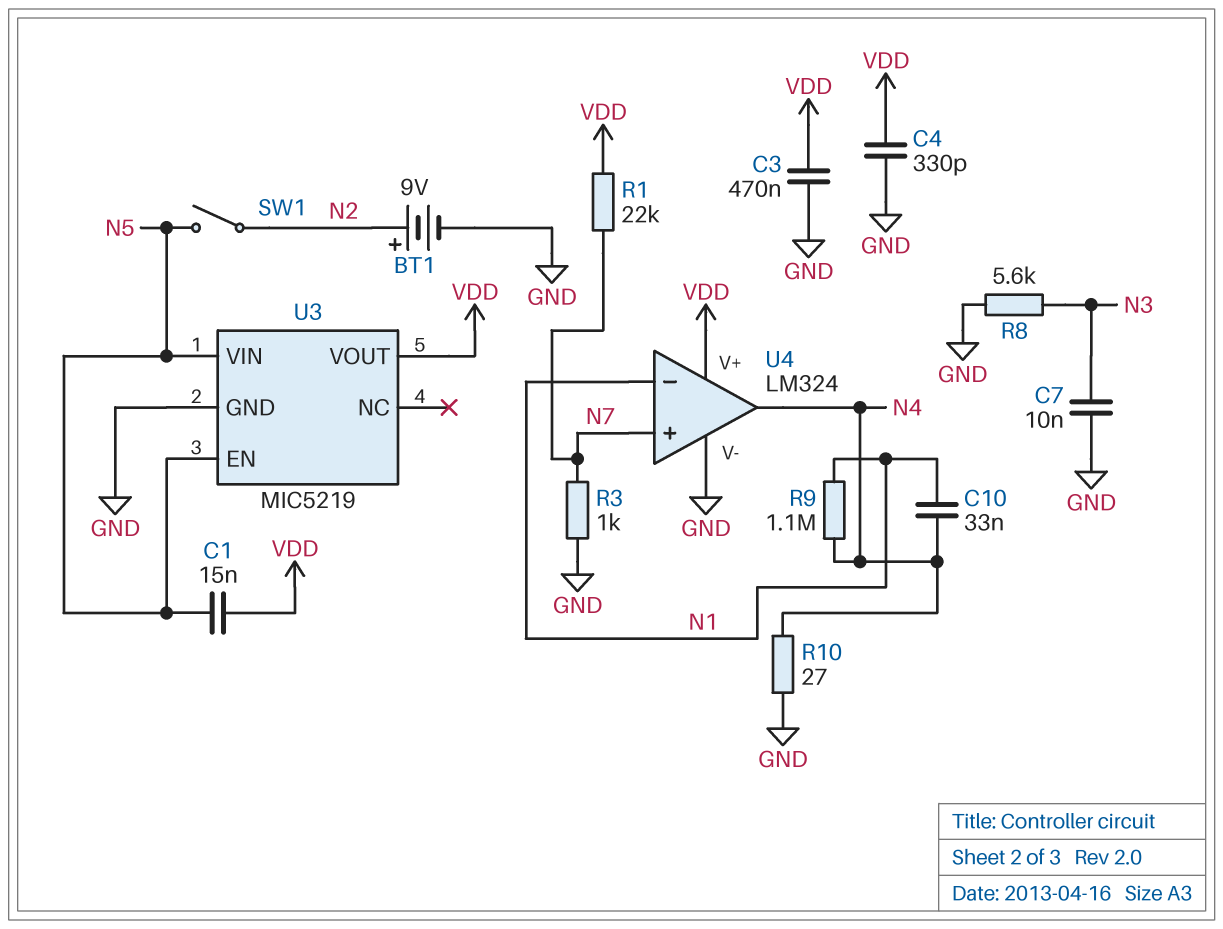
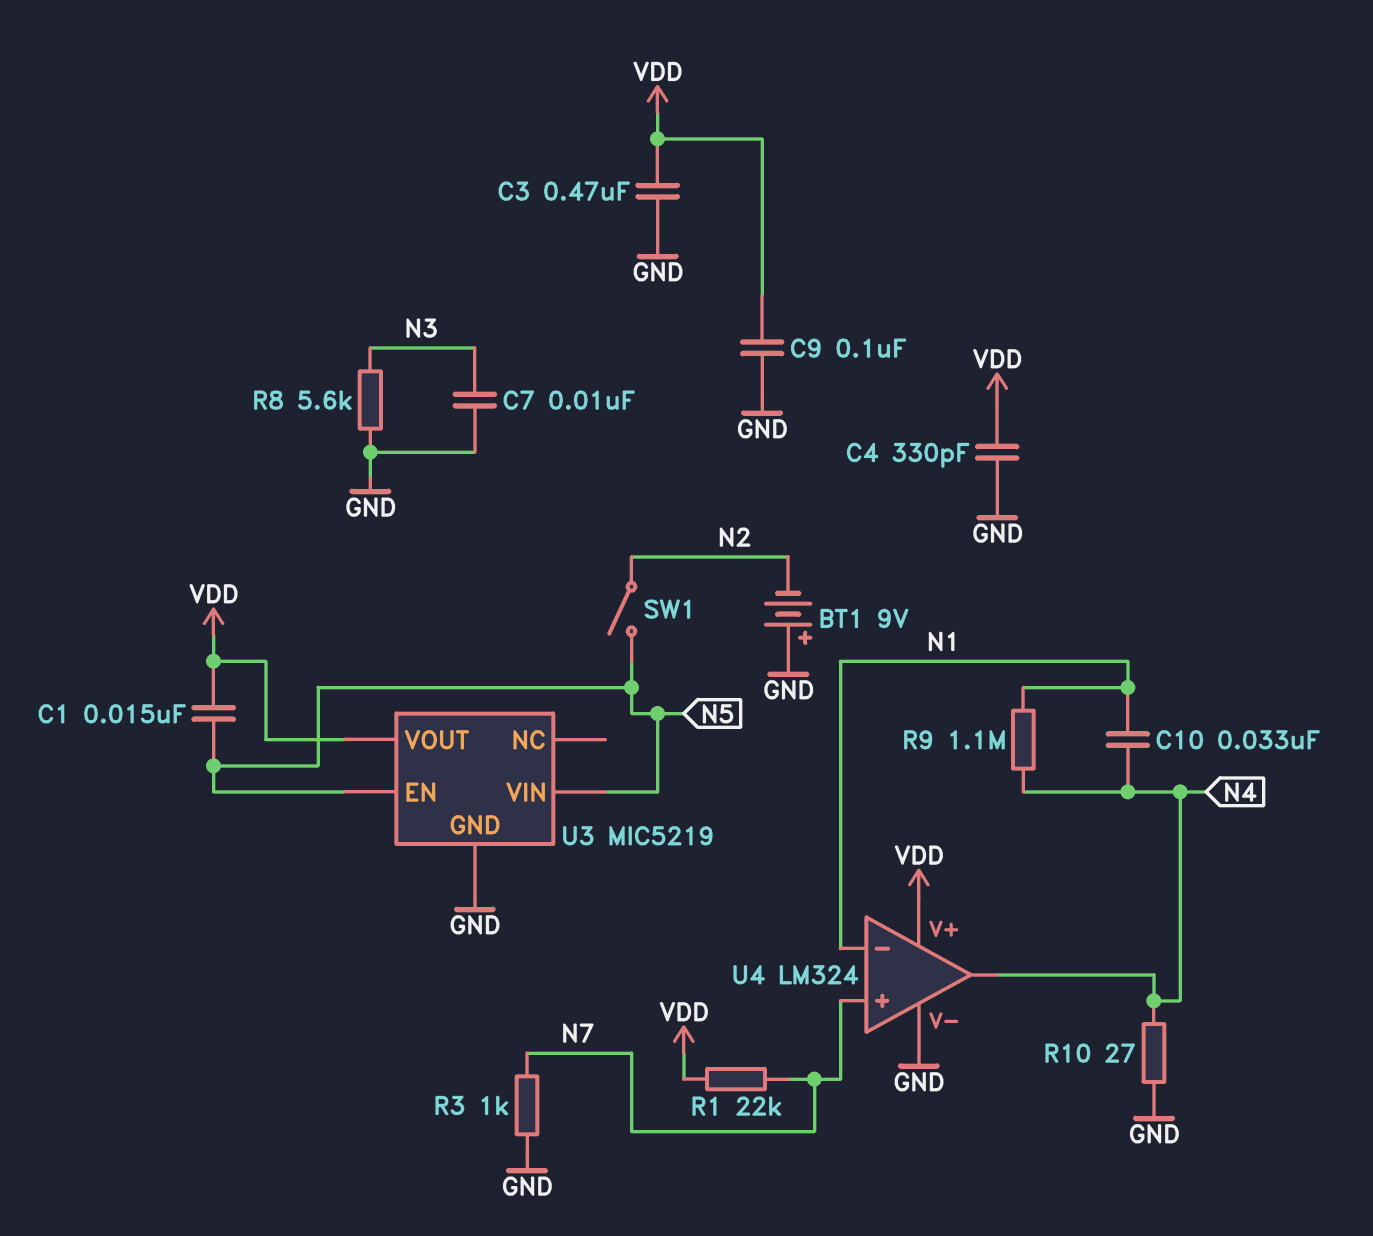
BT1: 9V (plus N2, minus GND) -> 9V (plus GND, minus N2)
C9: none -> 100nF (GND, VDD)

